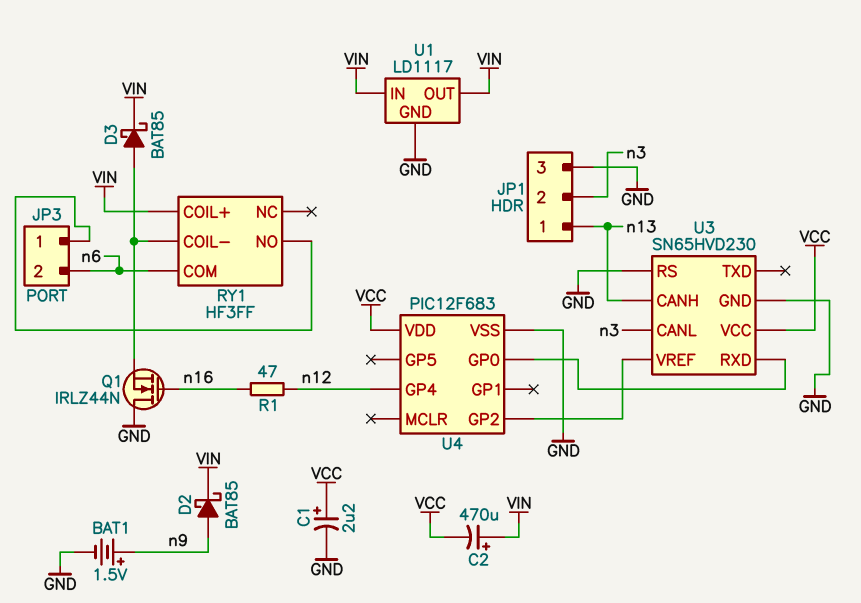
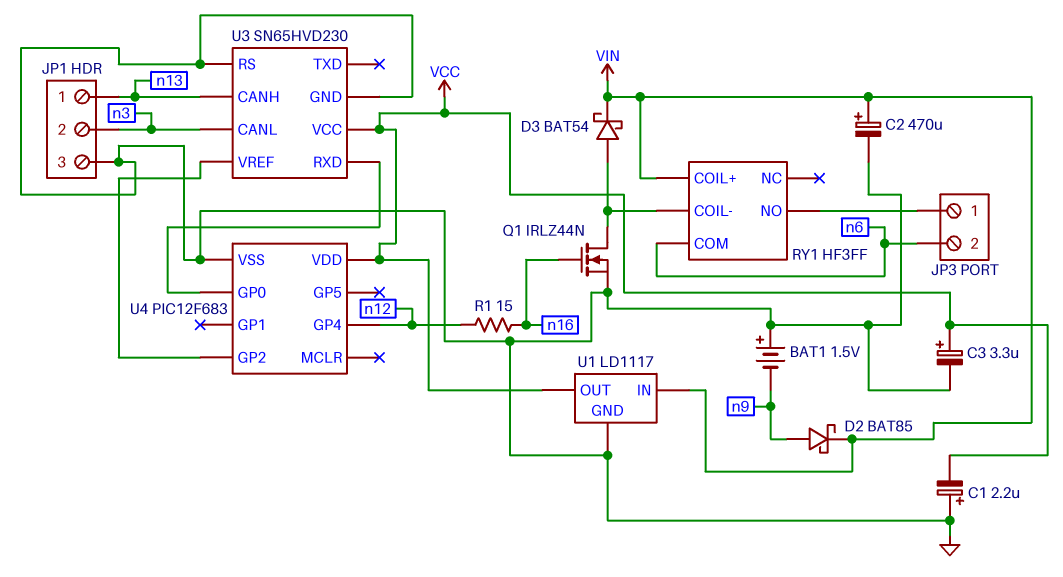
BAT1: 1.5V (plus n9, minus GND) -> 1.5V (plus GND, minus n9)
C1: 2.2uF (plus VCC, minus GND) -> 2.2uF (plus GND, minus VCC)
C2: 470uF (plus VIN, minus VCC) -> 470uF (plus VIN, minus GND)
C3: none -> 3.3uF (plus VCC, minus GND)
D3: schottky BAT85 (A RY1/COIL-, K VIN) -> schottky BAT54 (A RY1/COIL-, K VIN)
Q1: NMOS IRLZ44N (G n16, D GND, S RY1/COIL-) -> NMOS IRLZ44N (G n16, D RY1/COIL-, S GND)
R1: 47 (n12, n16) -> 15 (n12, n16)
U1 pin OUT: VIN -> VCC

